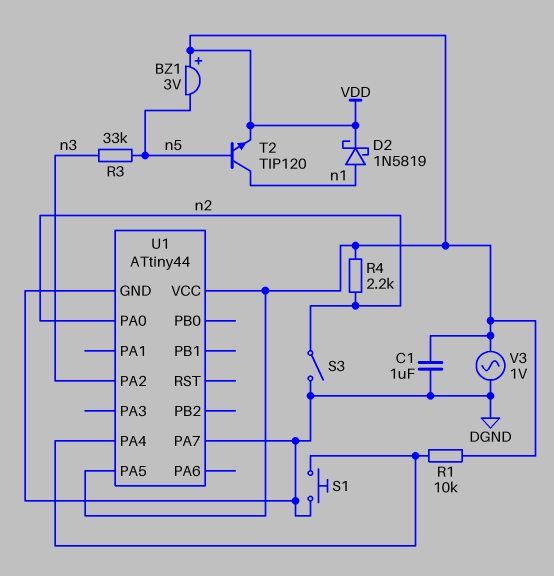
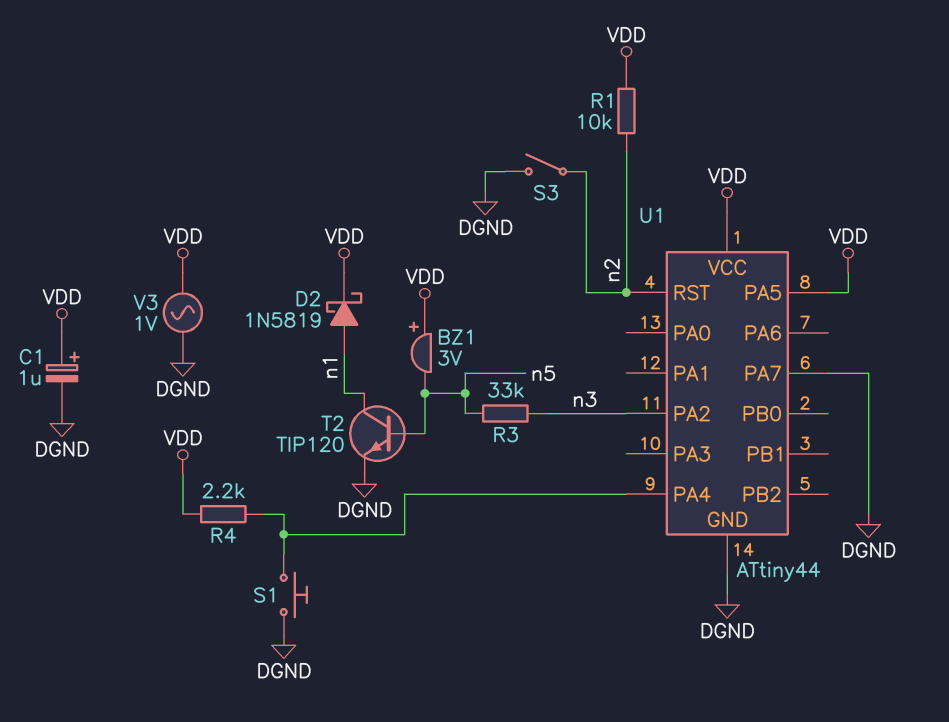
C1: 1uF (DGND, VDD) -> 1uF (plus VDD, minus DGND)
R1: 10k (U1/PA4, VDD) -> 10k (VDD, n2)
R4: 2.2k (VDD, n2) -> 2.2k (U1/PA4, VDD)
T2: NPN TIP120 (B n5, C n1, E VDD) -> NPN TIP120 (B n5, C n1, E DGND)
U1 pin PA0: n2 -> none
U1 pin RST: none -> n2

